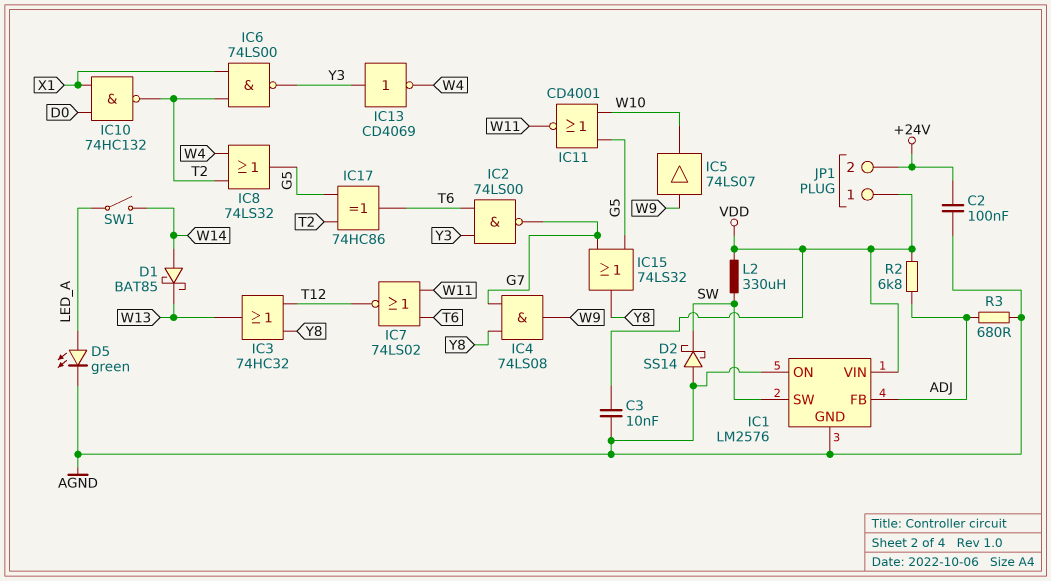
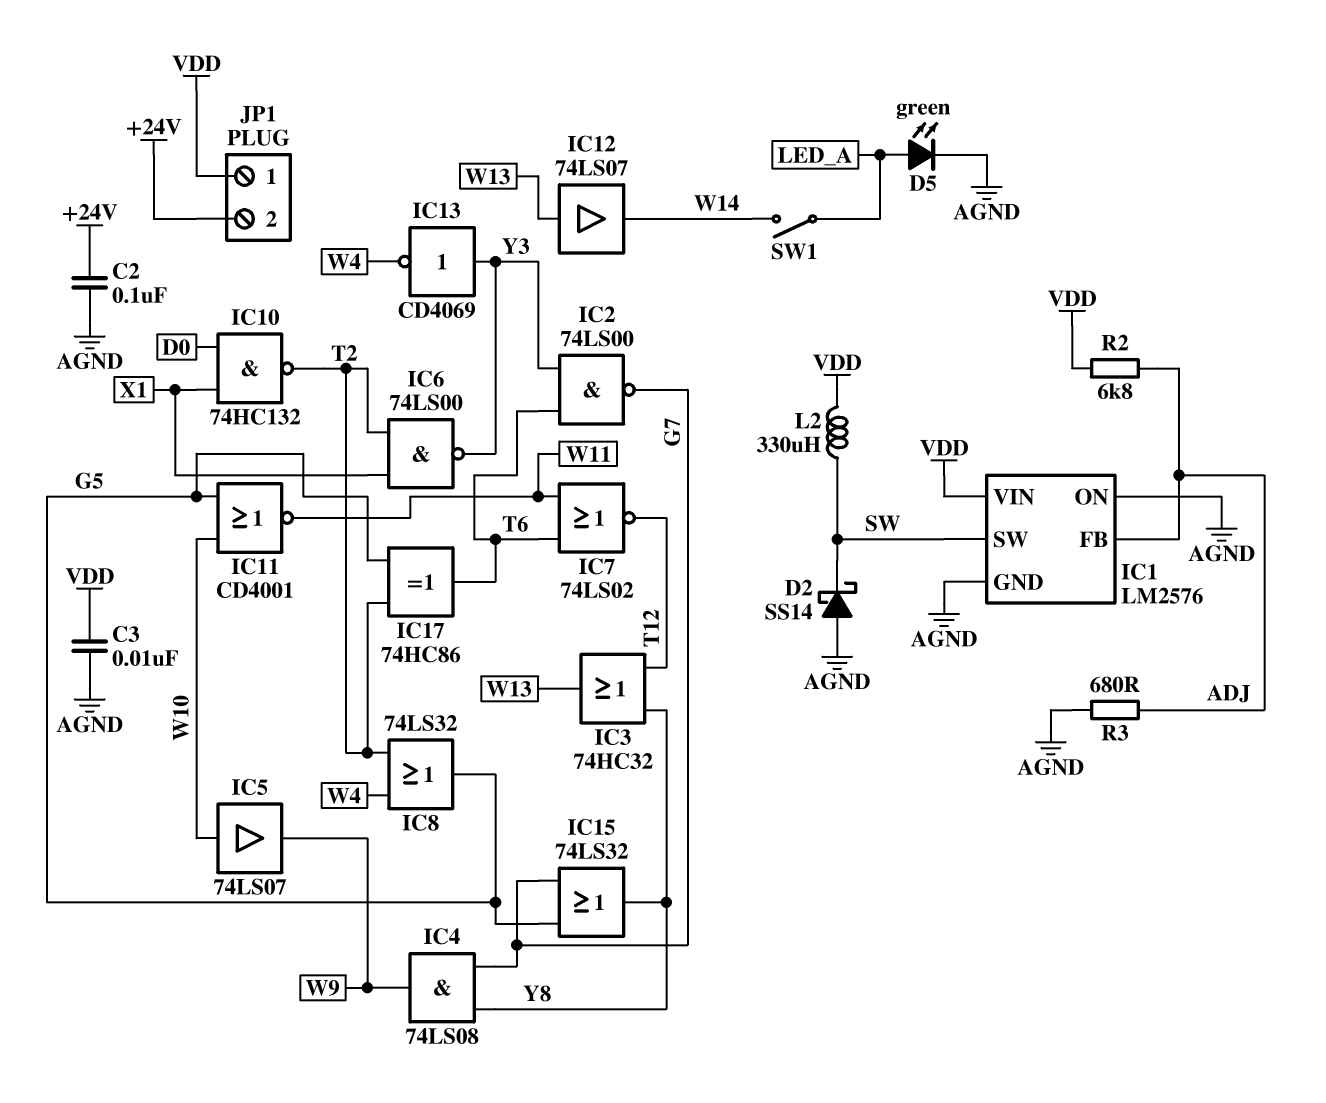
D1: schottky BAT85 (A W14, K W13) -> none
IC5: buffer 74LS07 (in W9, out W10) -> buffer 74LS07 (in W10, out W9)
IC12: none -> buffer 74LS07 (in W13, out W14)

